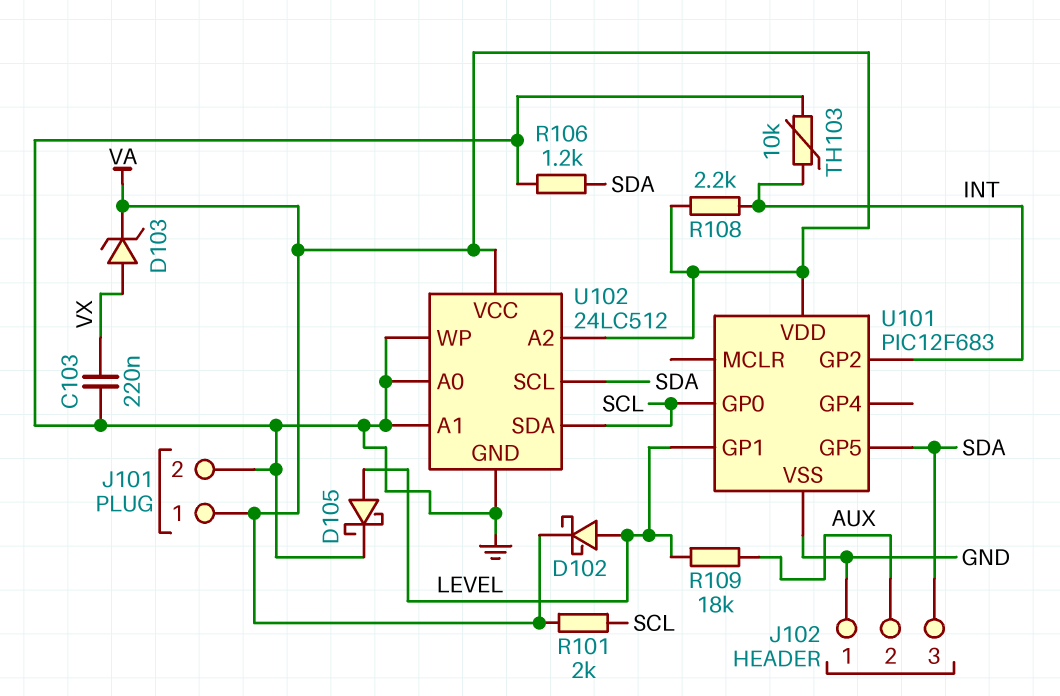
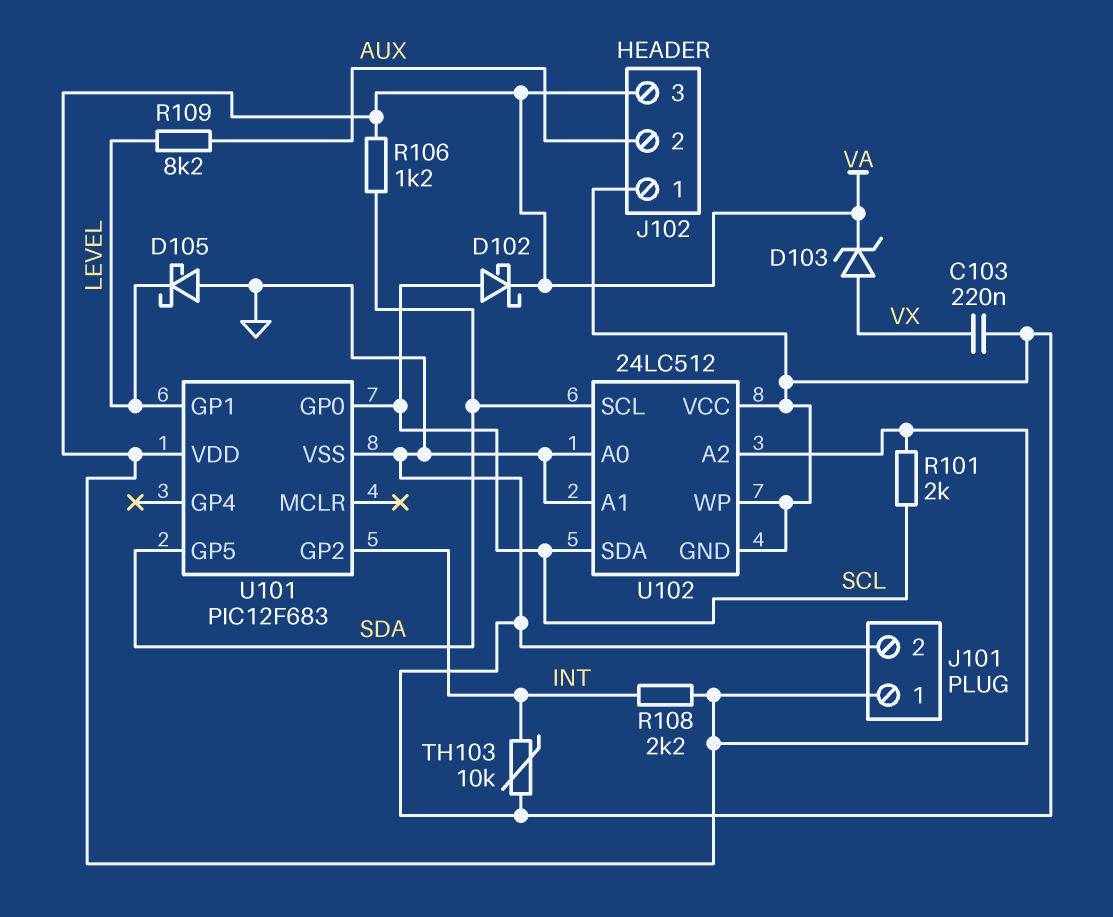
D102: schottky (A LEVEL, K VA) -> schottky (A SCL, K VA)
D105: schottky (A LEVEL, K GND) -> schottky (A GND, K LEVEL)
J102 pin 3: SDA -> VA
R106: 1.2k (GND, SDA) -> 1.2k (SDA, VA)
R109: 18k (AUX, LEVEL) -> 8.2k (AUX, LEVEL)
U102 pin VCC: VA -> GND

